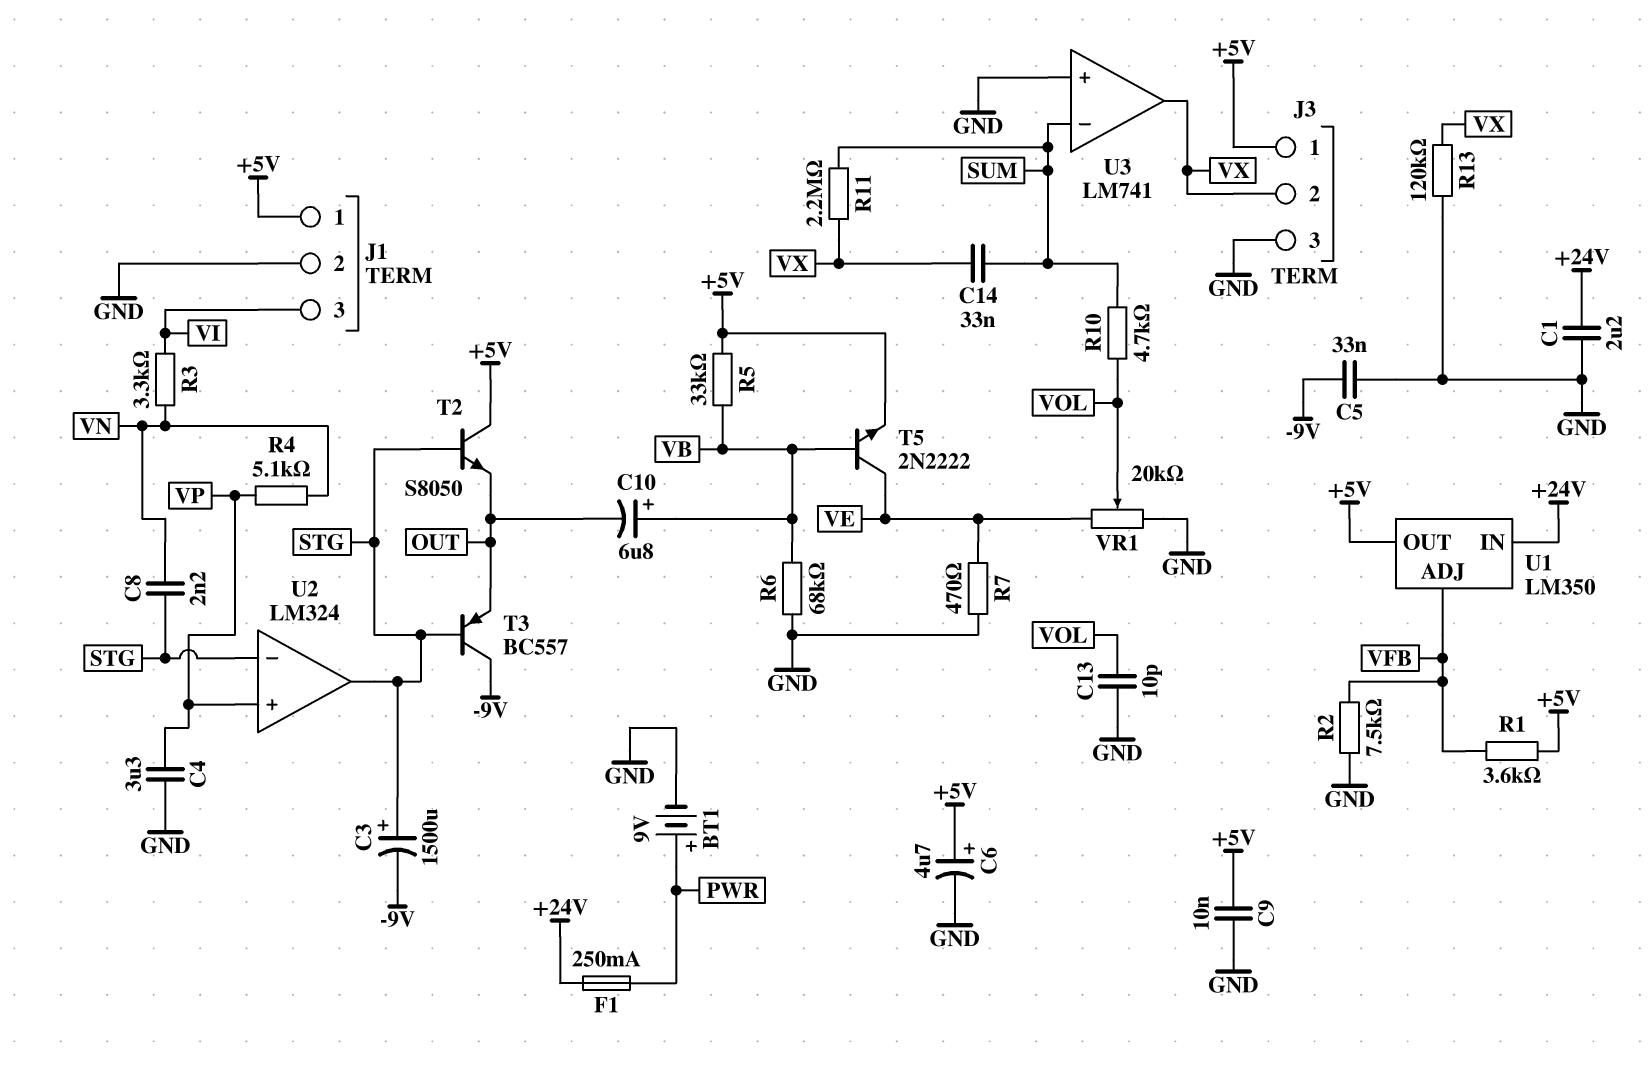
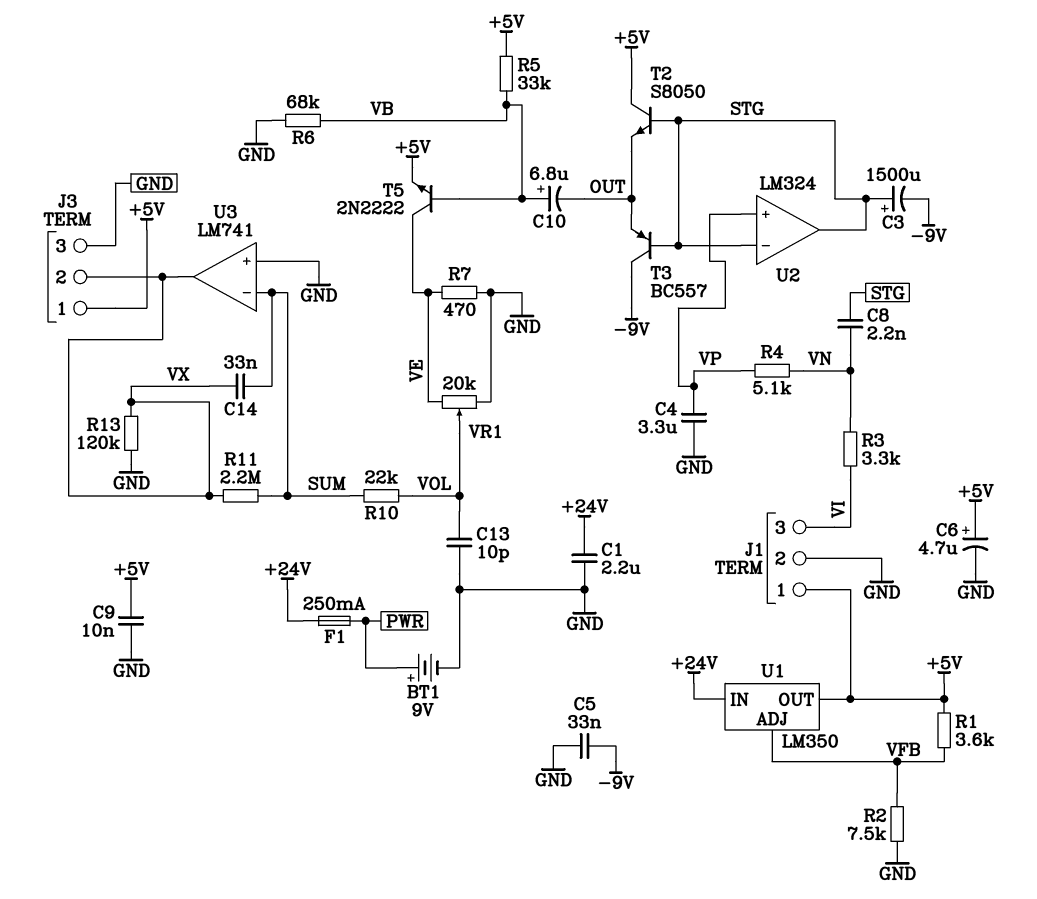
R10: 4.7k (SUM, VOL) -> 22k (SUM, VOL)

